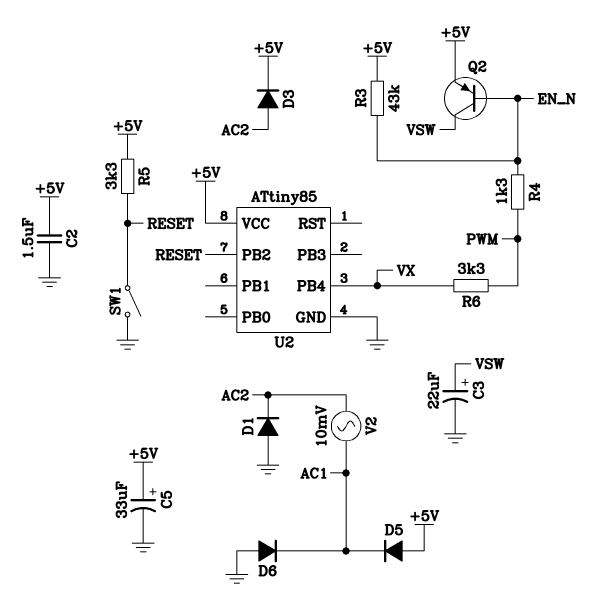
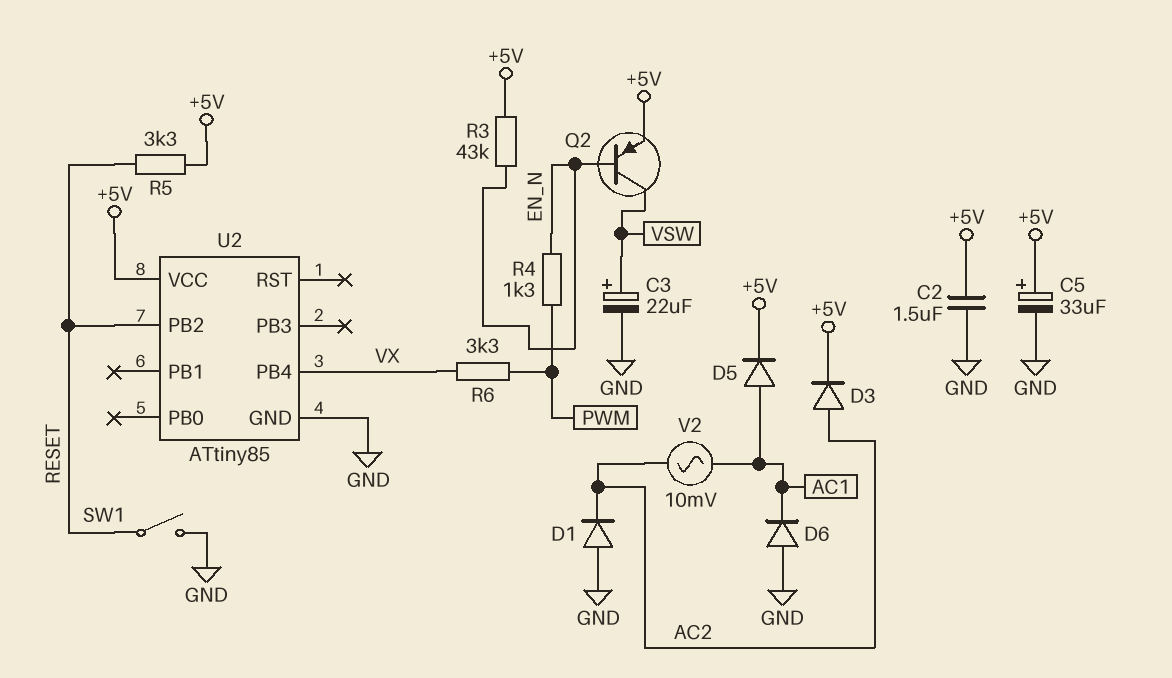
D5: diode (A +5V, K AC1) -> diode (A AC1, K +5V)

